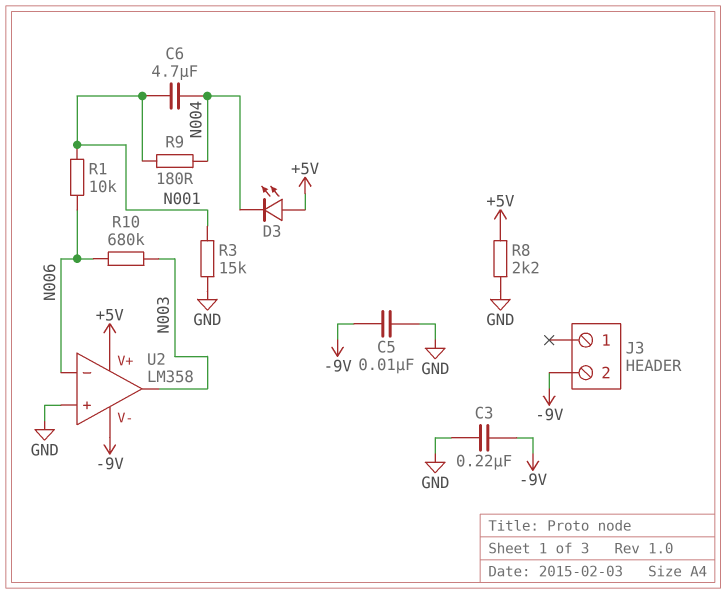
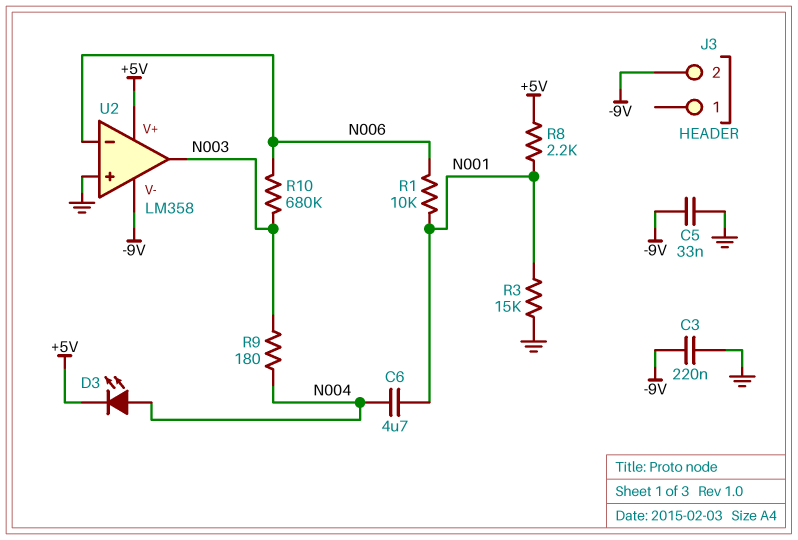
C5: 10nF (-9V, GND) -> 33nF (-9V, GND)
D3: LED (A +5V, K N004) -> LED (A N004, K +5V)
R8: 2.2k (+5V, GND) -> 2.2k (+5V, N001)
R9: 180 (N001, N004) -> 180 (N003, N004)

